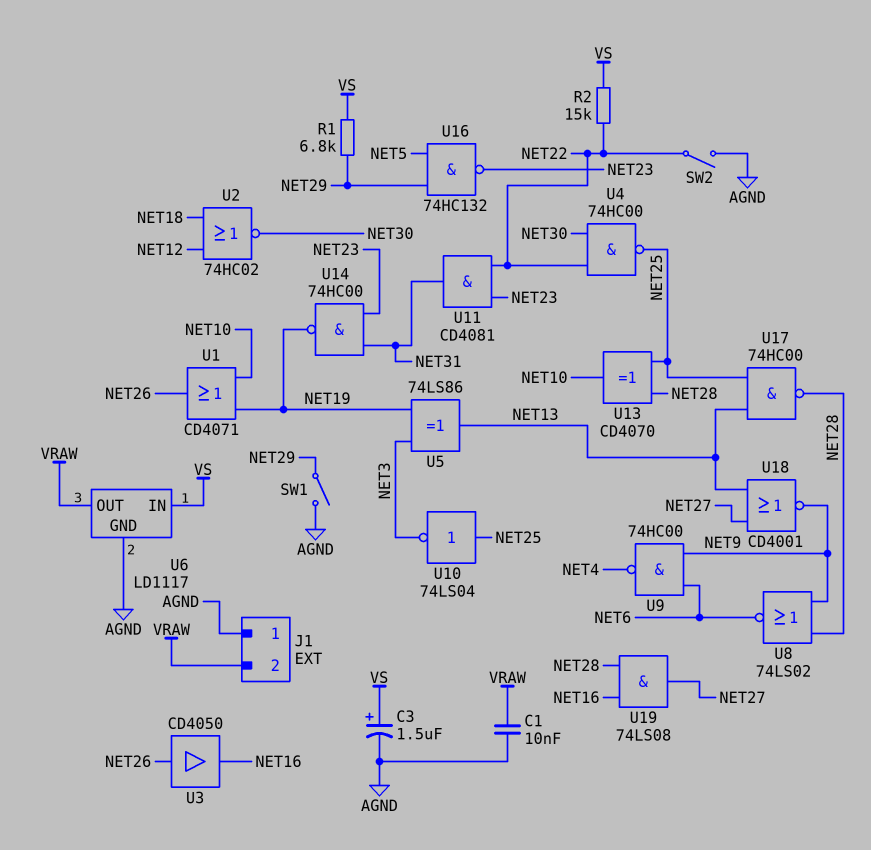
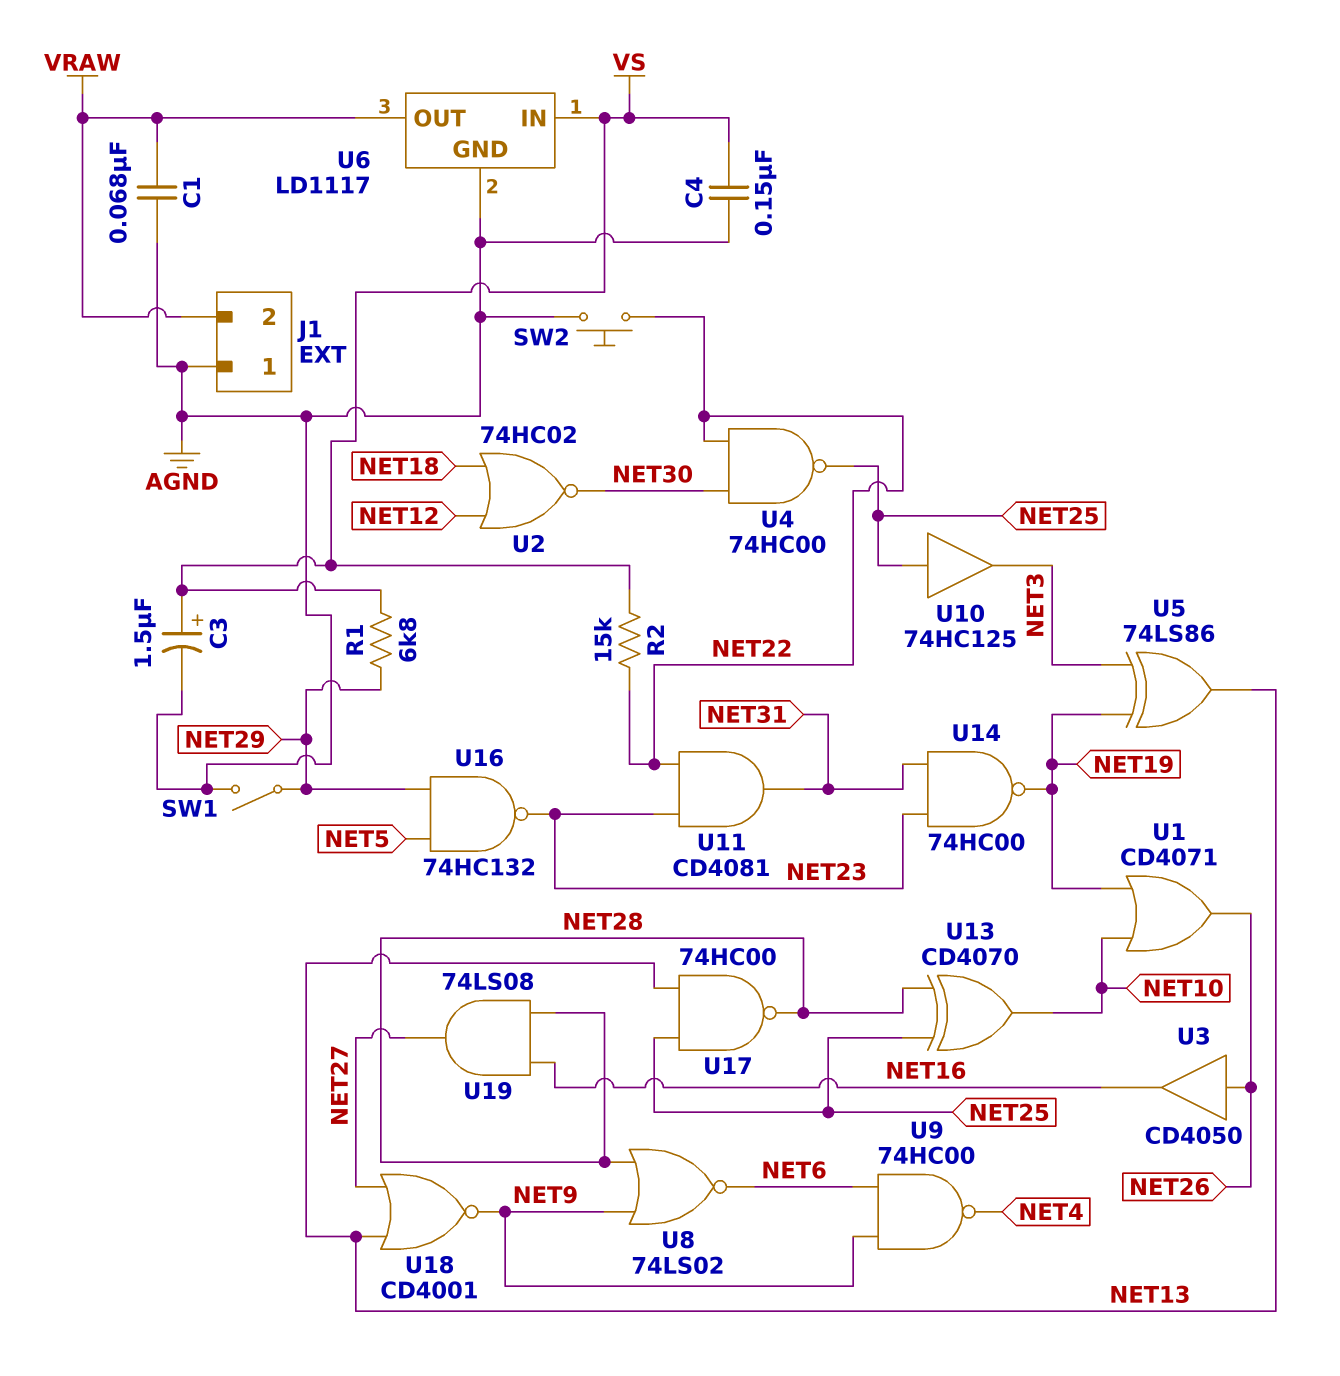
C1: 10nF (AGND, VRAW) -> 68nF (AGND, VRAW)
C4: none -> 150nF (AGND, VS)
SW2: switch (AGND, NET22) -> button (AGND, NET22)
U10: NOT 74LS04 (in NET25, out NET3) -> buffer 74HC125 (in NET25, out NET3)

